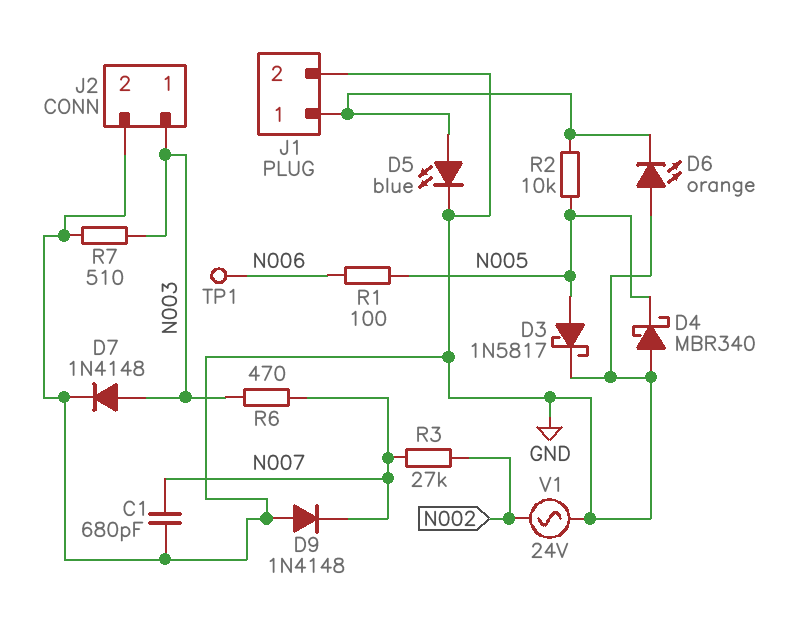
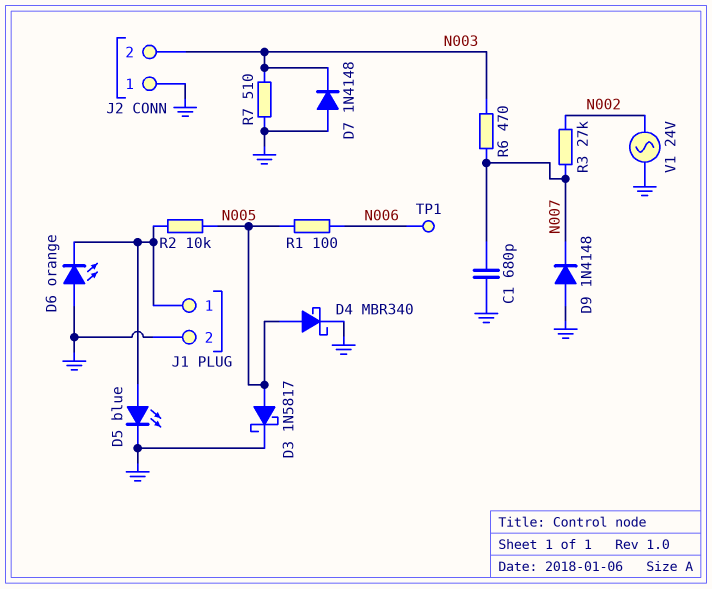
D4: schottky MBR340 (A GND, K N005) -> schottky MBR340 (A N005, K GND)
D7: diode 1N4148 (A N003, K GND) -> diode 1N4148 (A GND, K N003)
J2 pin 1: N003 -> GND
J2 pin 2: GND -> N003

